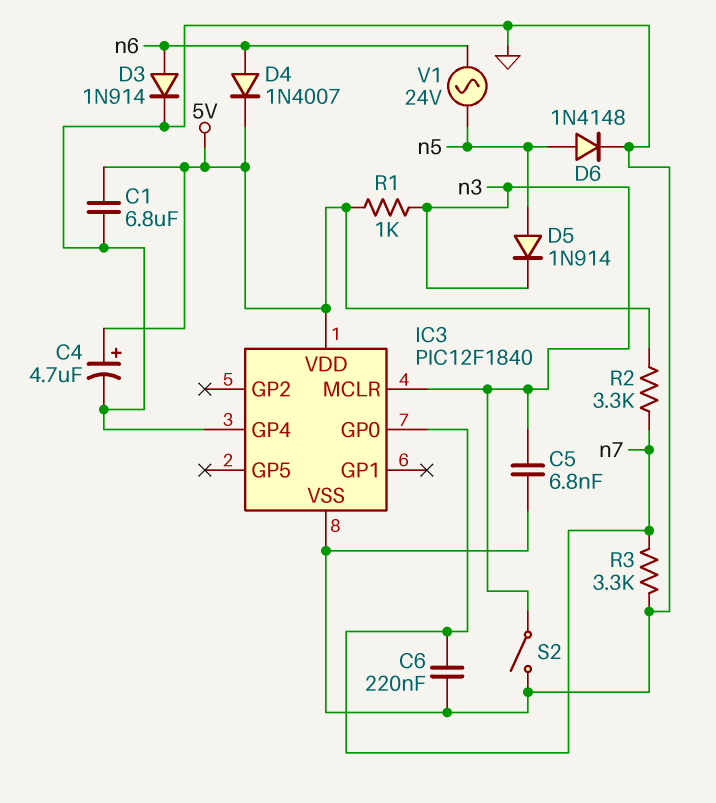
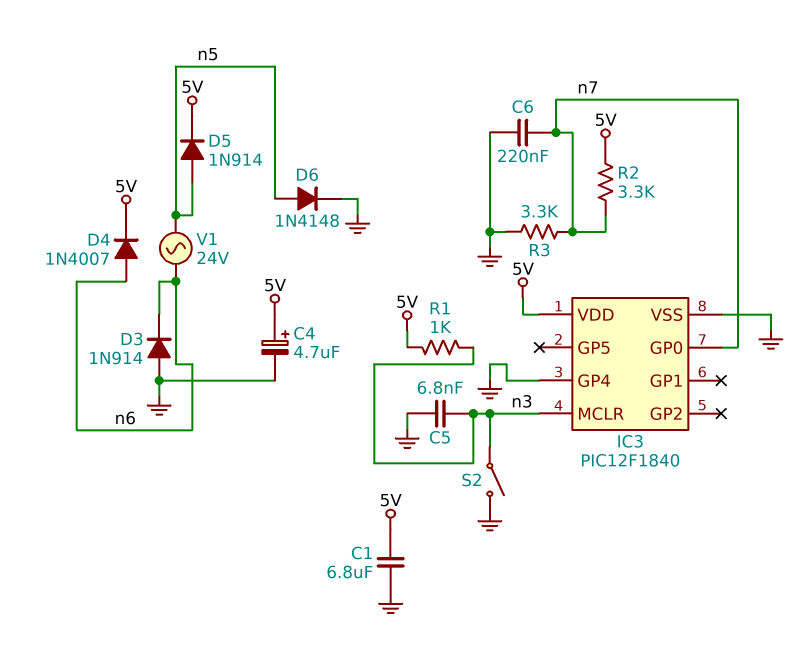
D3: diode 1N914 (A n6, K GND) -> diode 1N914 (A GND, K n6)
D5: diode 1N914 (A n5, K n3) -> diode 1N914 (A n5, K 5V)

